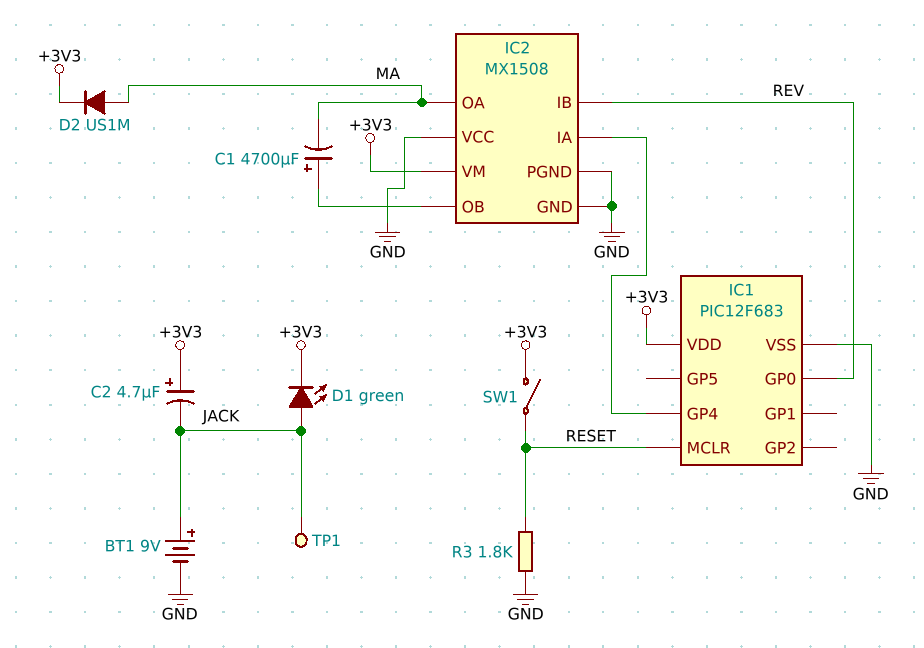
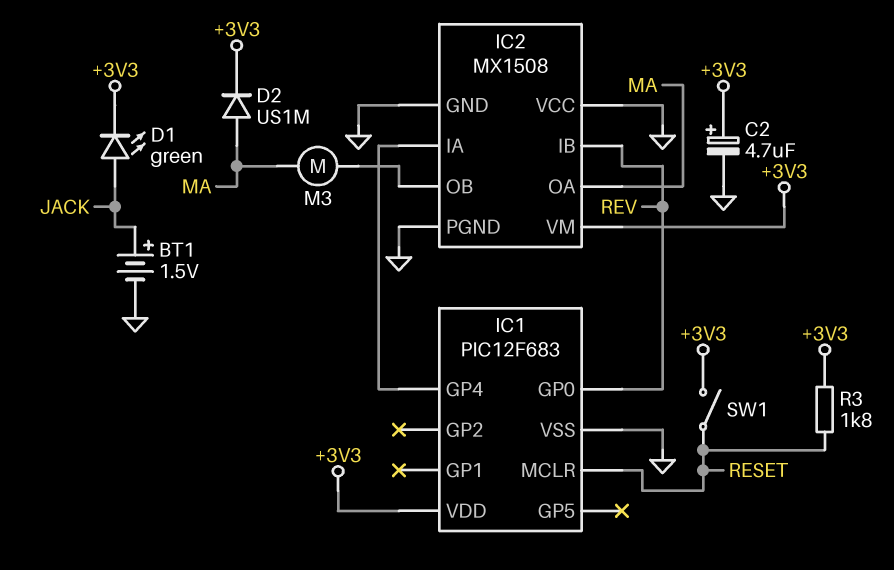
BT1: 9V (plus JACK, minus GND) -> 1.5V (plus JACK, minus GND)
C1: 4700uF (plus IC2/OB, minus MA) -> none
C2: 4.7uF (plus +3V3, minus JACK) -> 4.7uF (plus +3V3, minus GND)
M3: none -> motor (IC2/OB, MA)
R3: 1.8k (GND, RESET) -> 1.8k (+3V3, RESET)
TP1: test point (JACK) -> none

